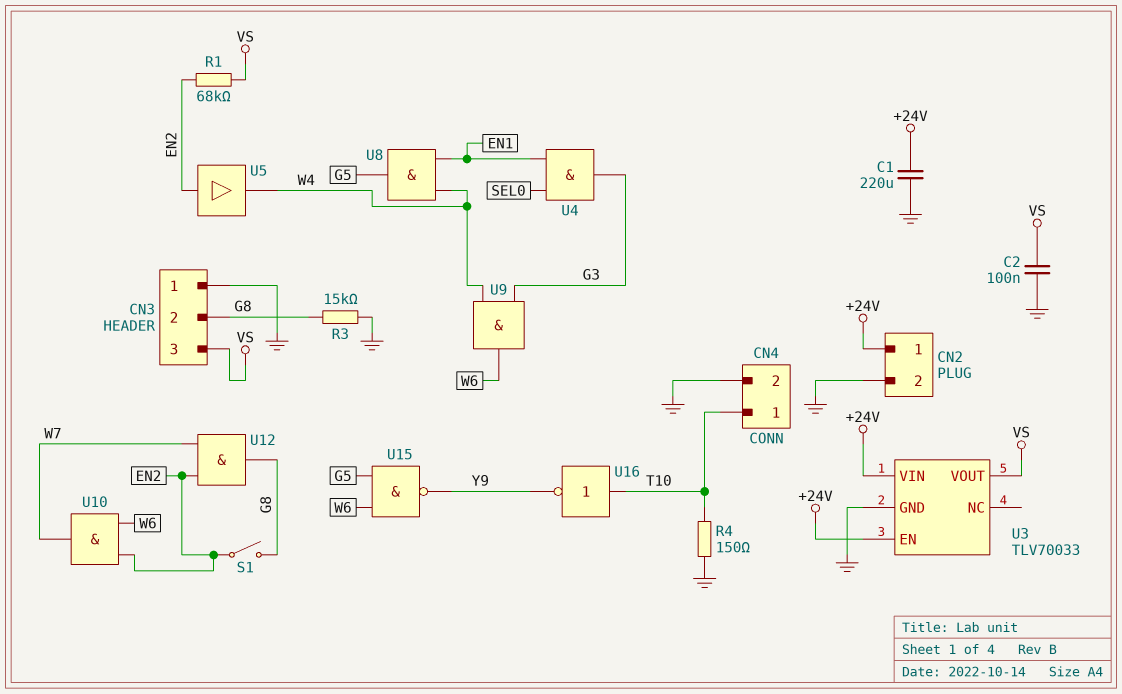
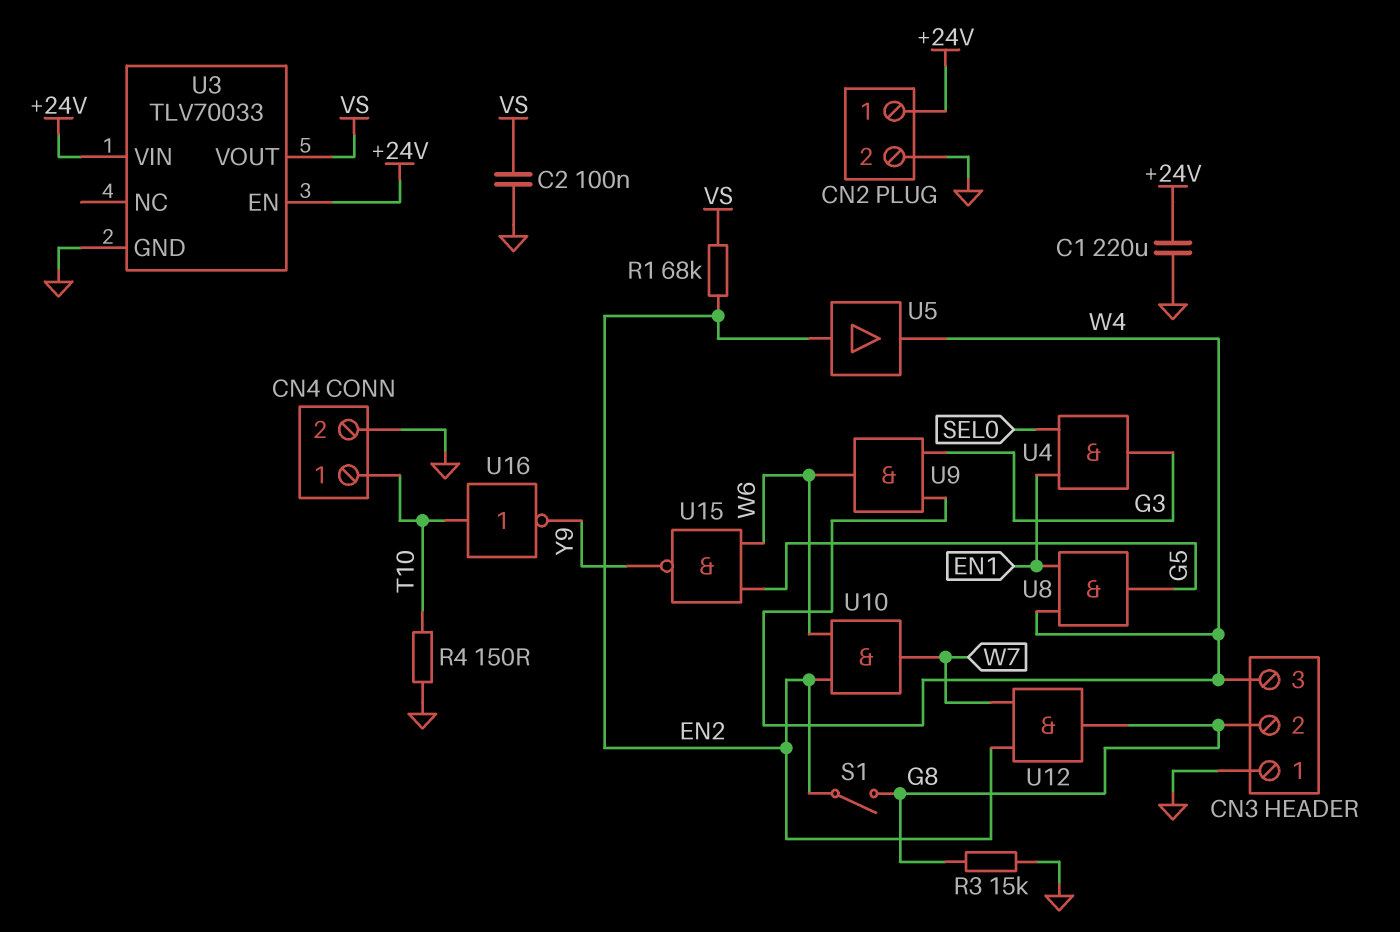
CN3 pin 3: VS -> W4

